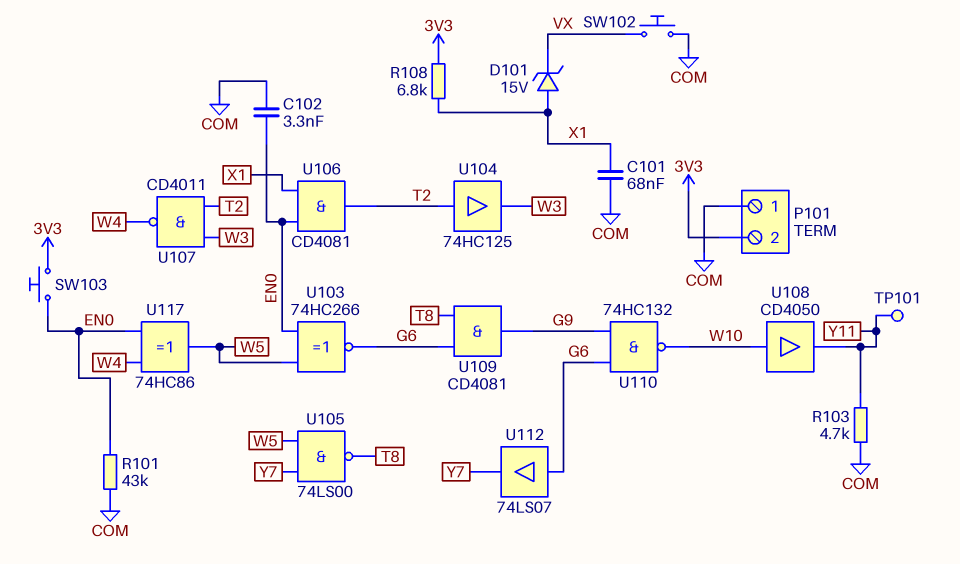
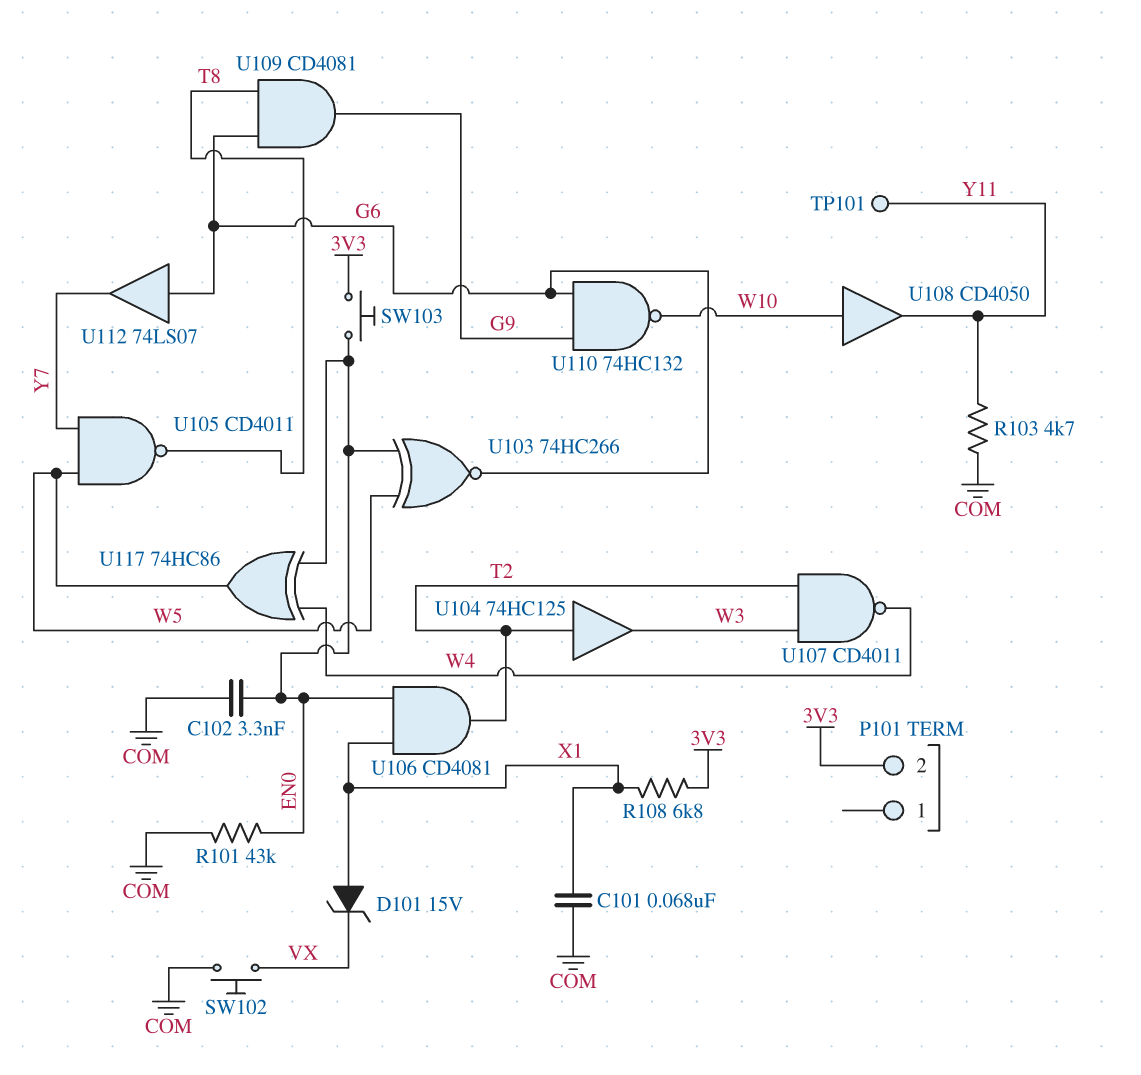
P101 pin 1: COM -> none
U105: NAND 74LS00 (in W5, in Y7, out T8) -> NAND CD4011 (in W5, in Y7, out T8)

